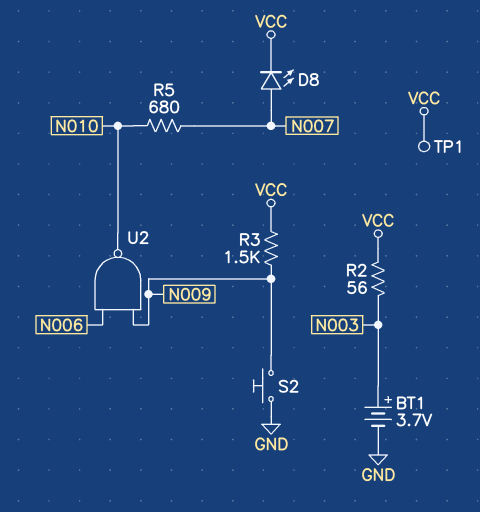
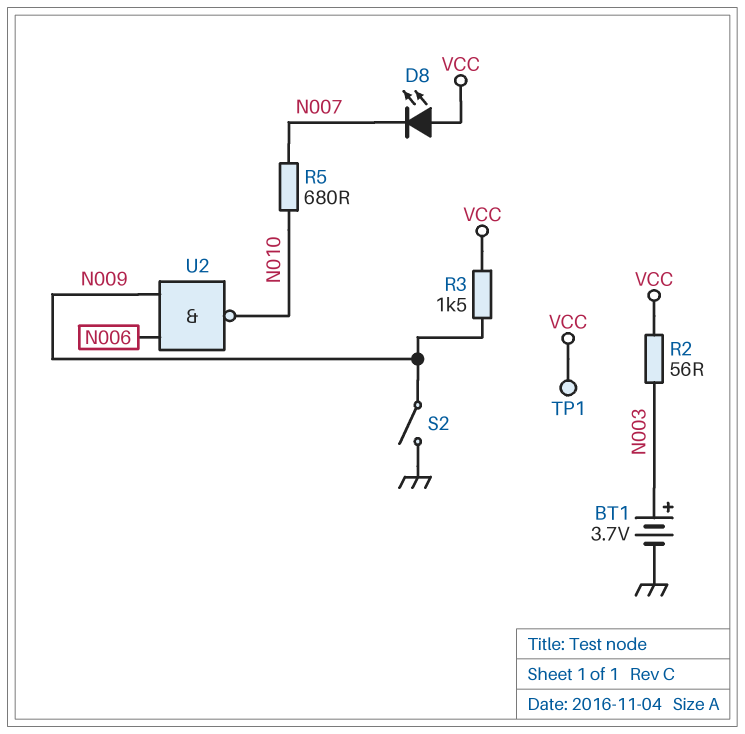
D8: LED (A N007, K VCC) -> LED (A VCC, K N007)
S2: button (GND, N009) -> switch (GND, N009)

